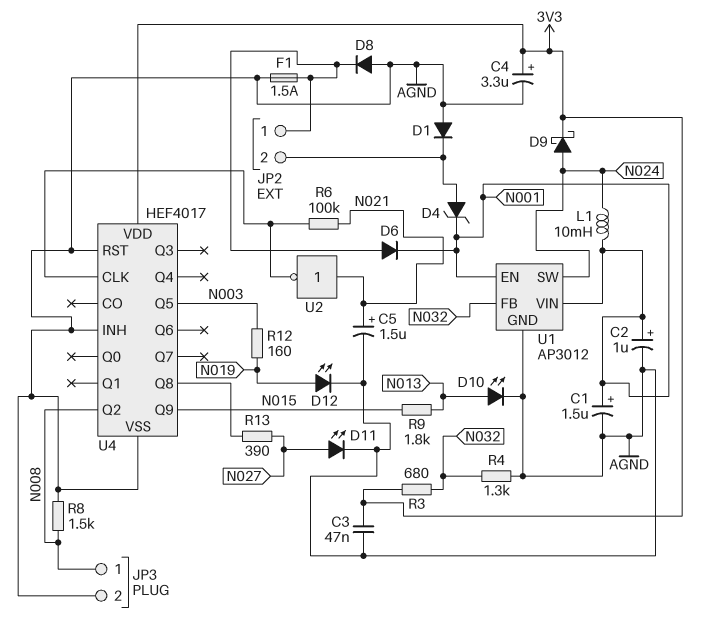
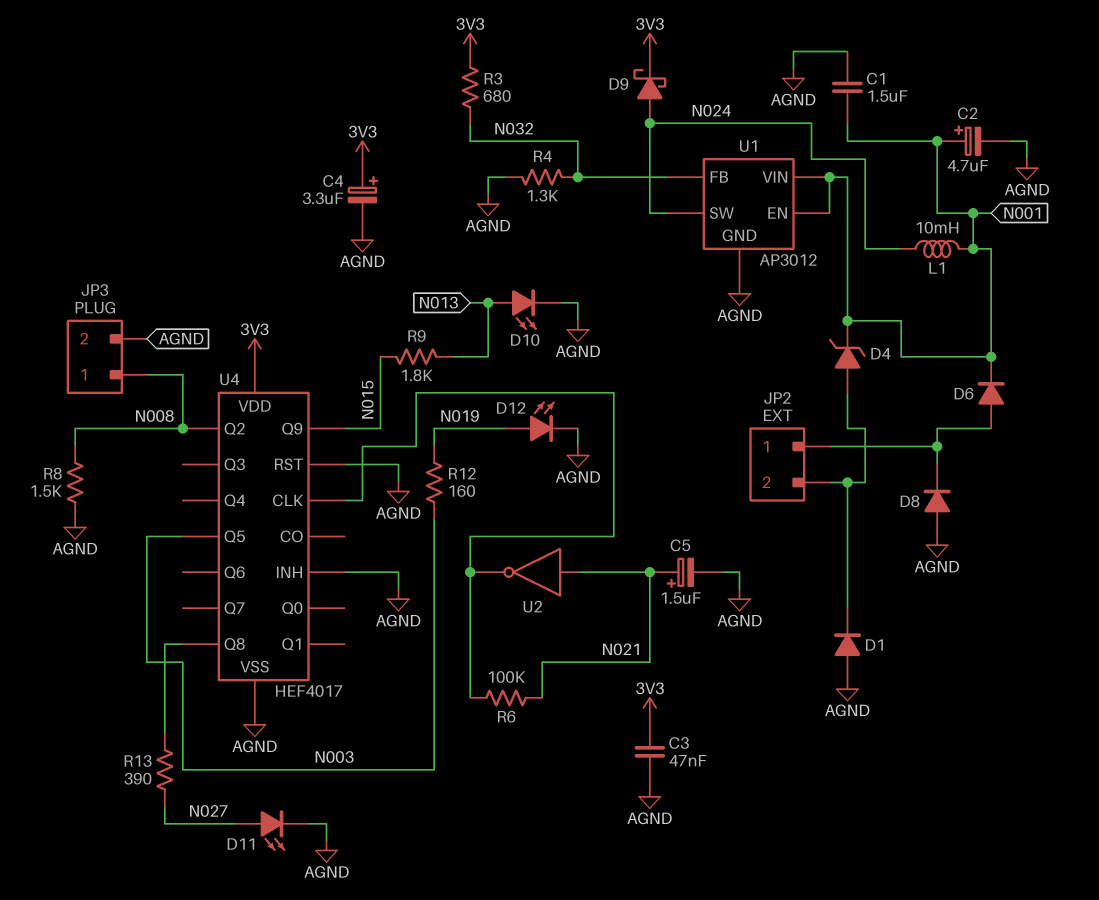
C1: 1.5uF (plus N001, minus AGND) -> 1.5uF (AGND, N001)
C2: 1uF (plus N001, minus AGND) -> 4.7uF (plus N001, minus AGND)
F1: 1.5A (AGND, JP2/1) -> none

